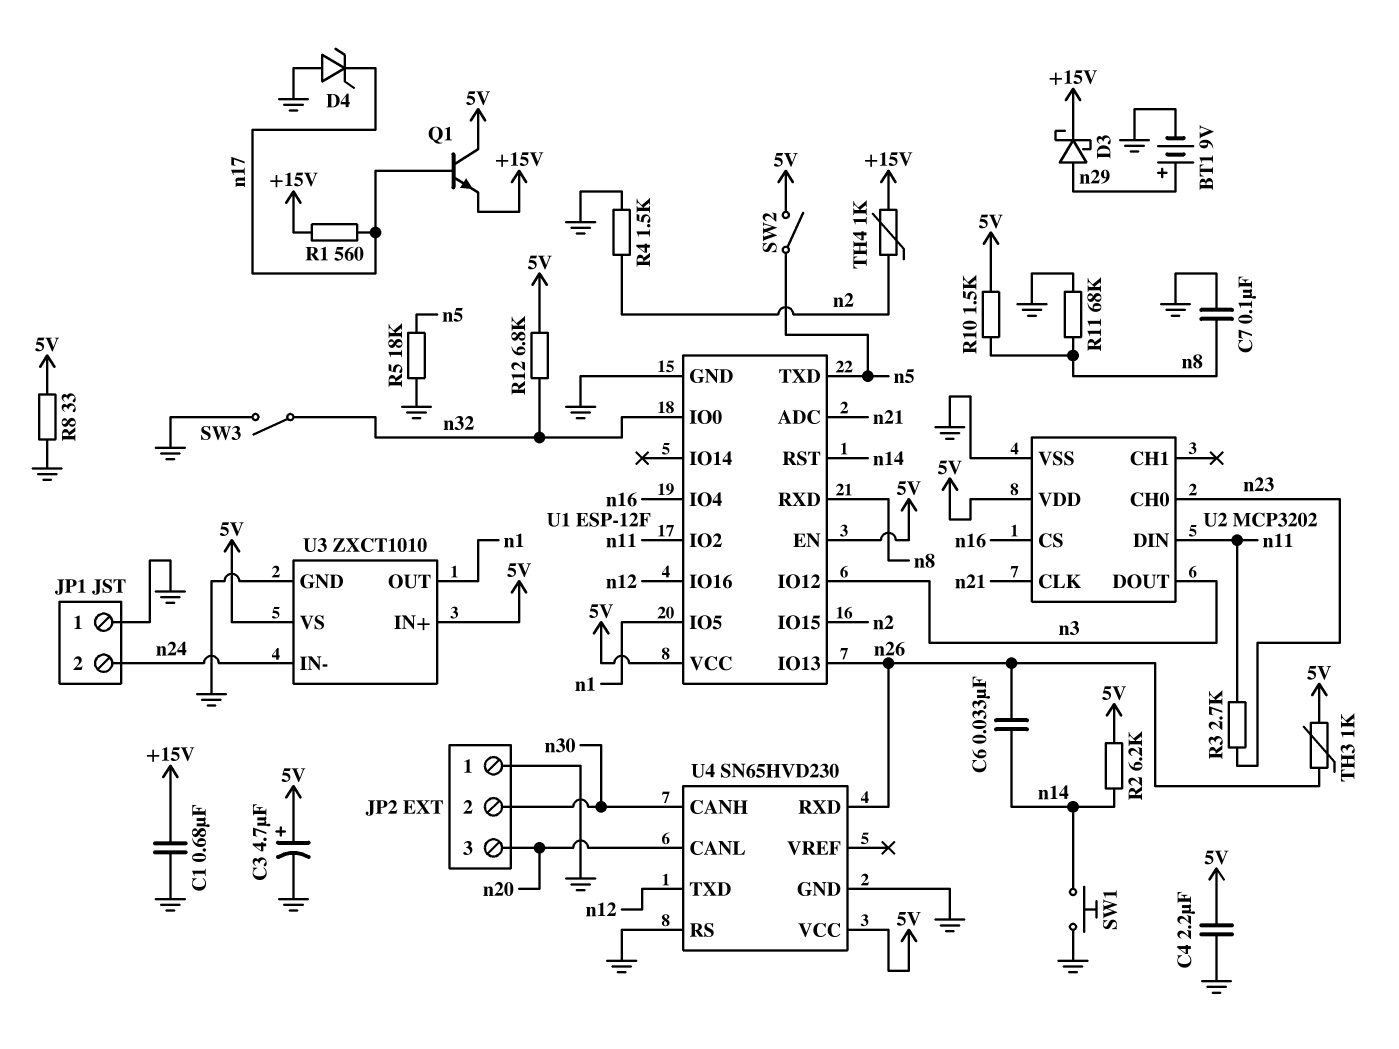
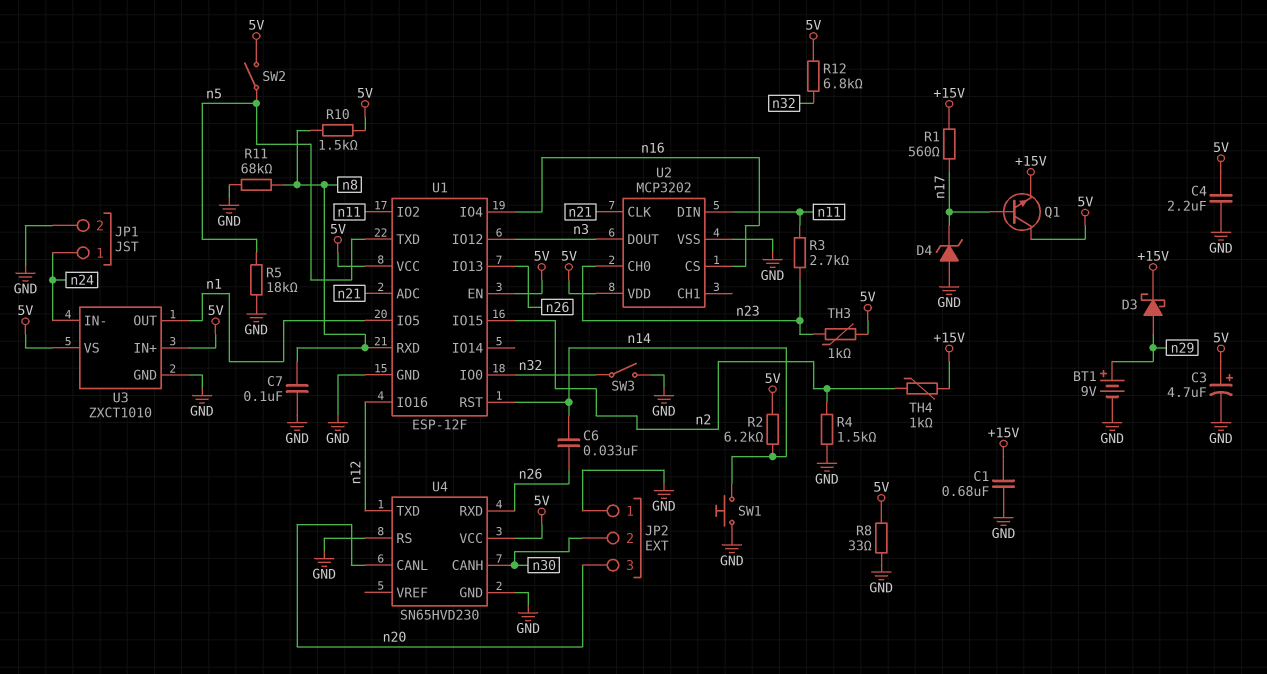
JP1 pin 1: GND -> n24
JP1 pin 2: n24 -> GND
TH3: 1k (5V, n26) -> 1k (5V, n23)

